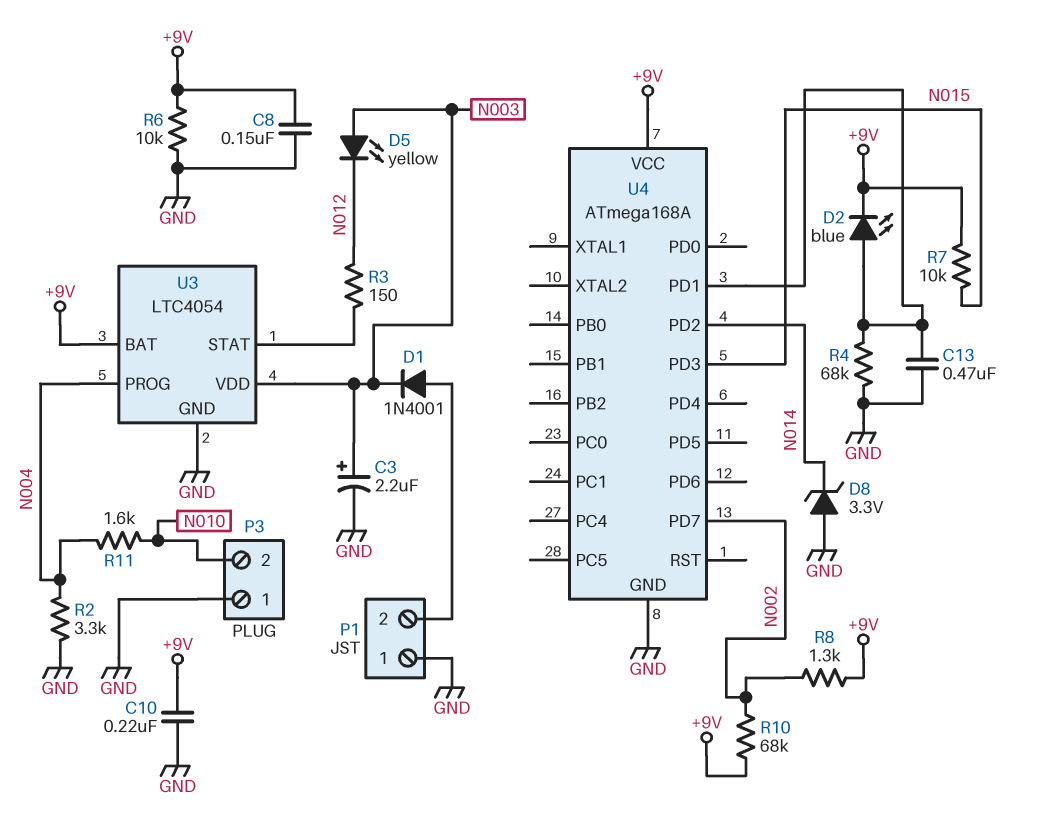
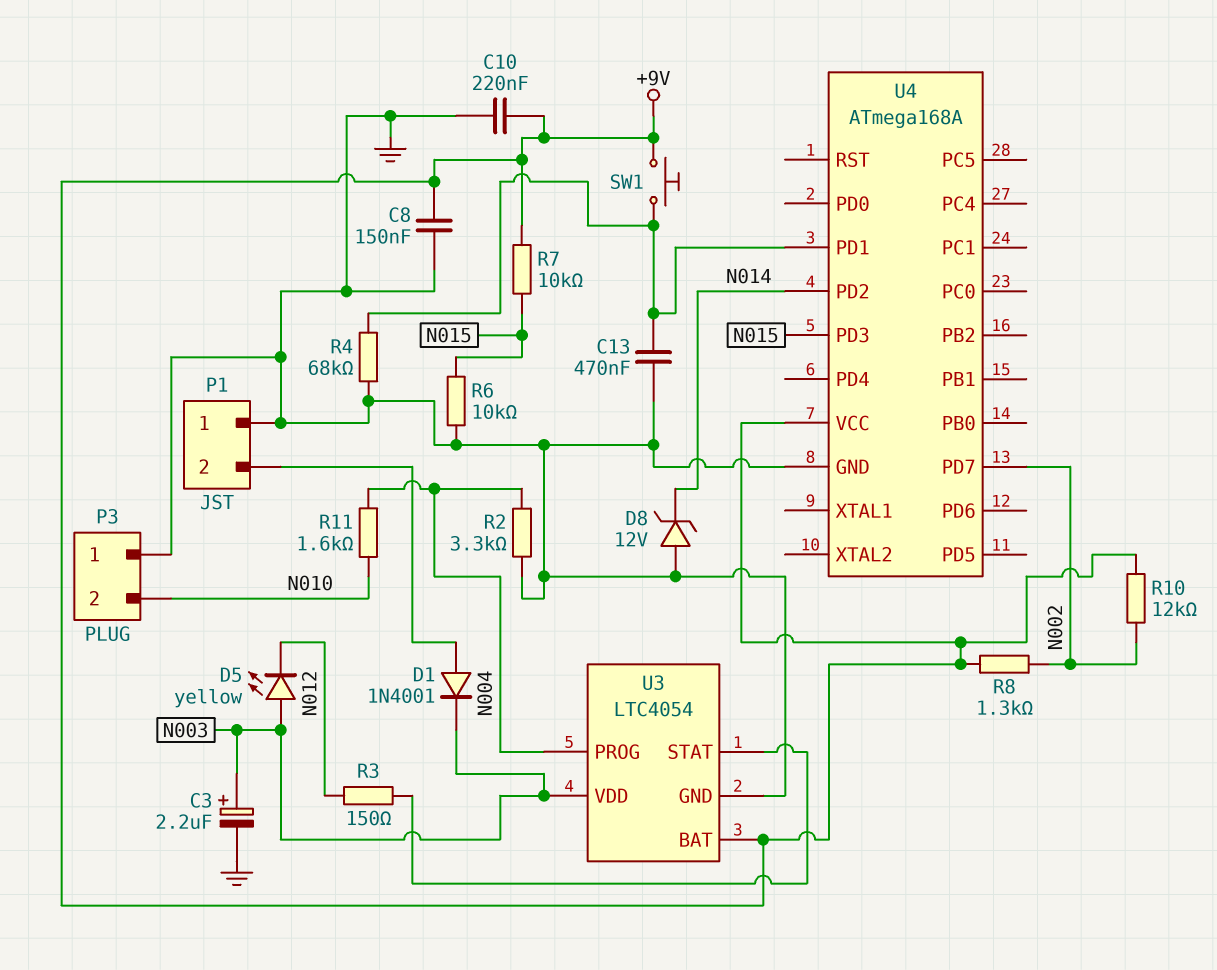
D2: LED blue (A U4/PD1, K +9V) -> none
D8: zener 3.3V (A GND, K N014) -> zener 12V (A GND, K N014)
R6: 10k (+9V, GND) -> 10k (GND, N015)
R10: 68k (+9V, N002) -> 12k (+9V, N002)
SW1: none -> button (+9V, U4/PD1)

